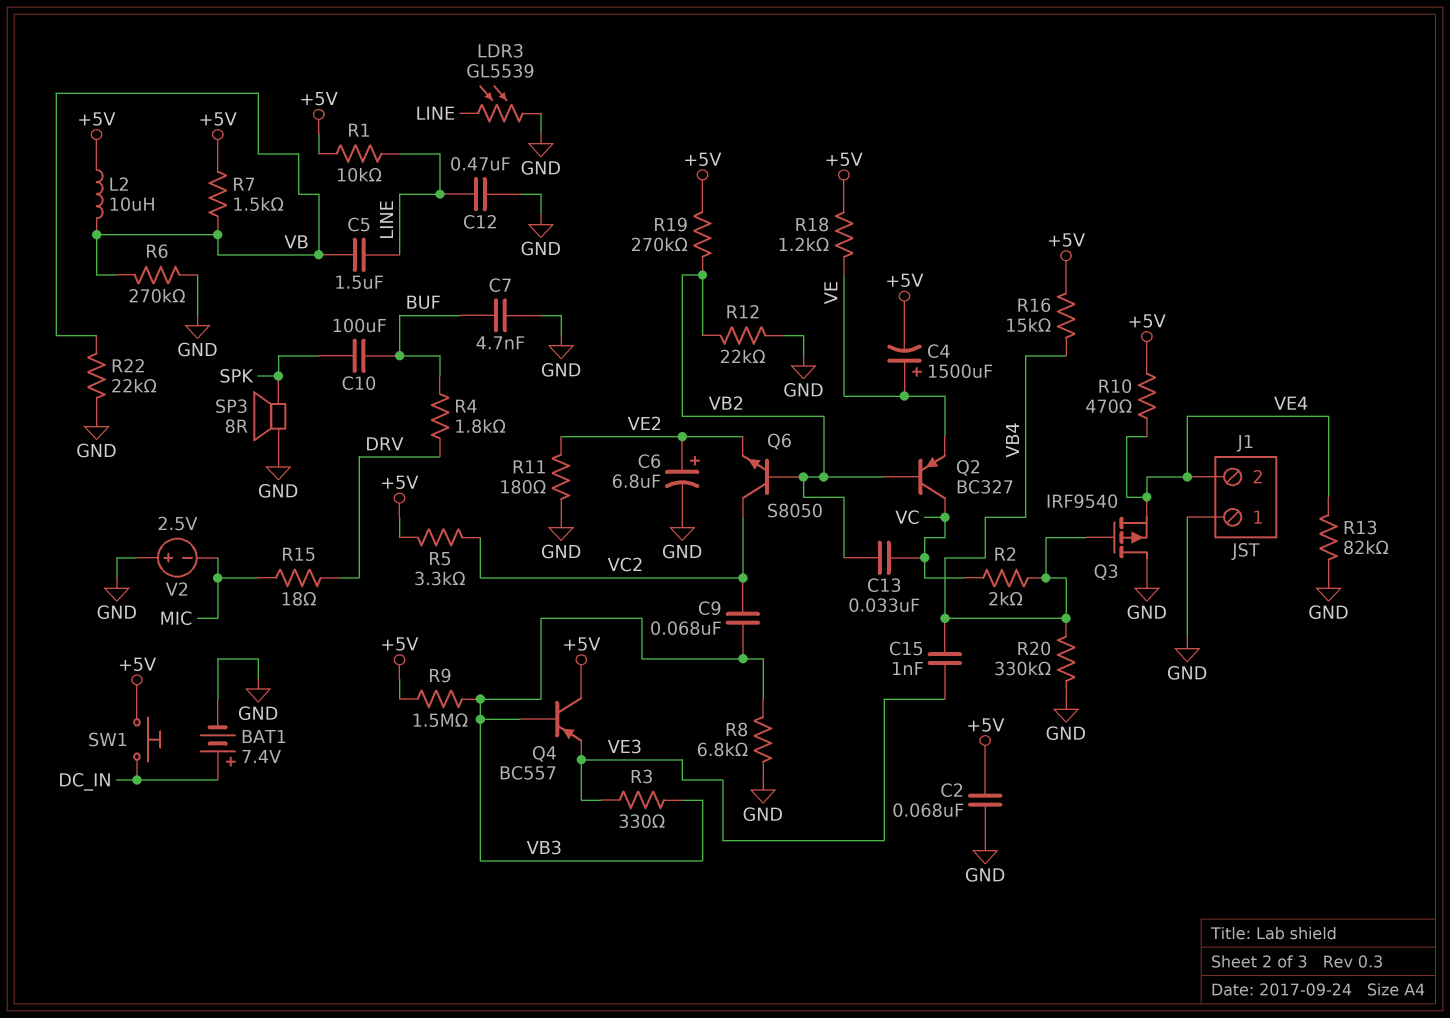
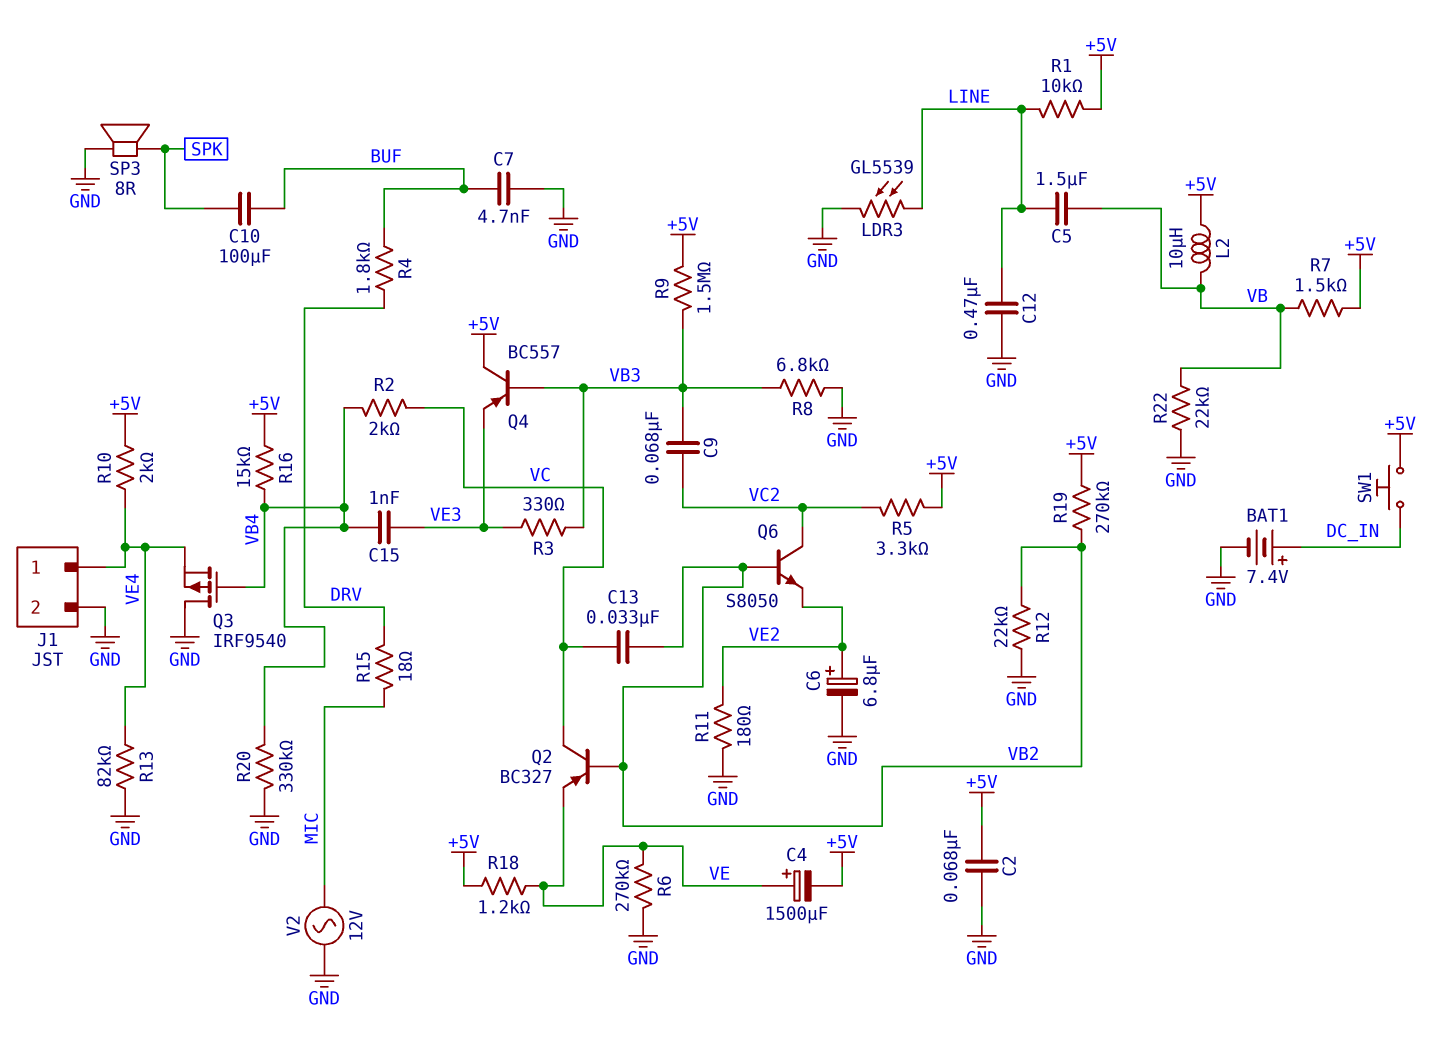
J1 pin 1: GND -> VE4
J1 pin 2: VE4 -> GND
R6: 270k (GND, VB) -> 270k (GND, VE)
R10: 470 (+5V, VE4) -> 2k (+5V, VE4)
V2: 2.5V (plus GND, minus MIC) -> AC 12V (GND, MIC)

